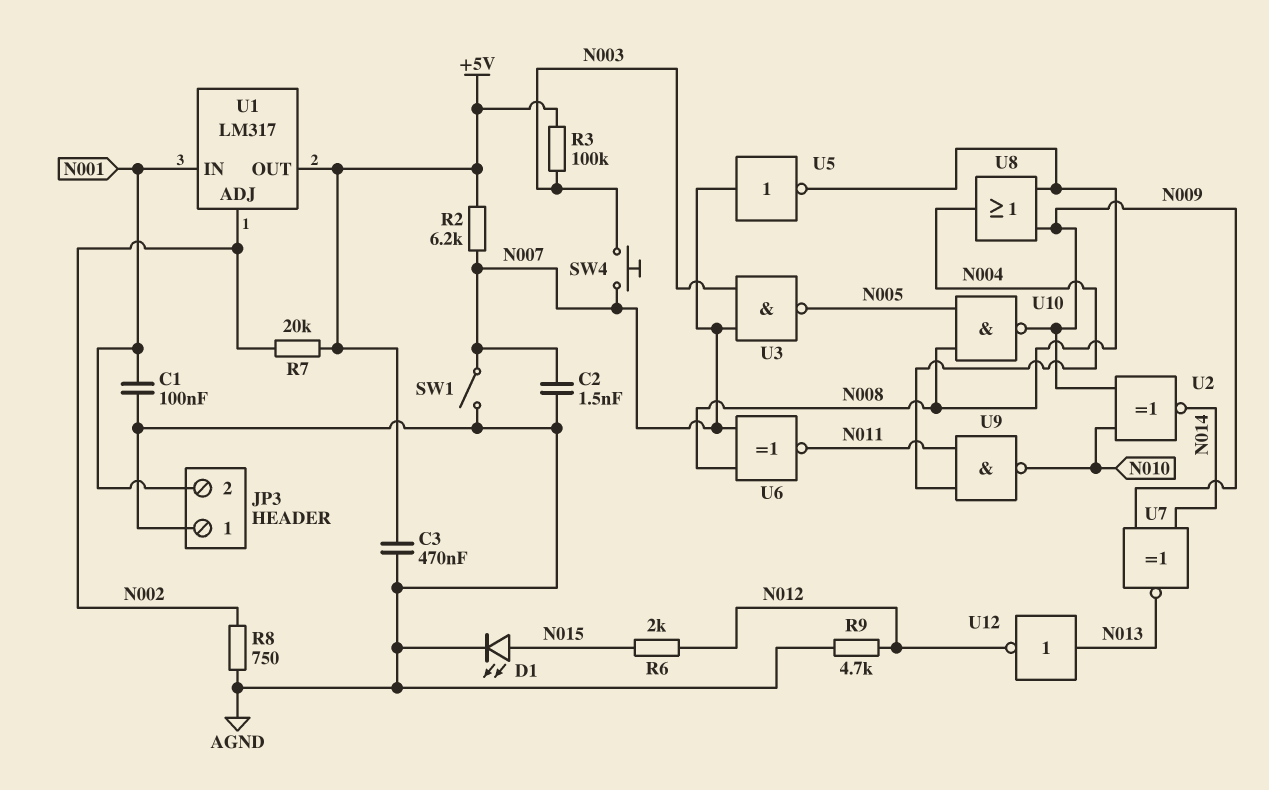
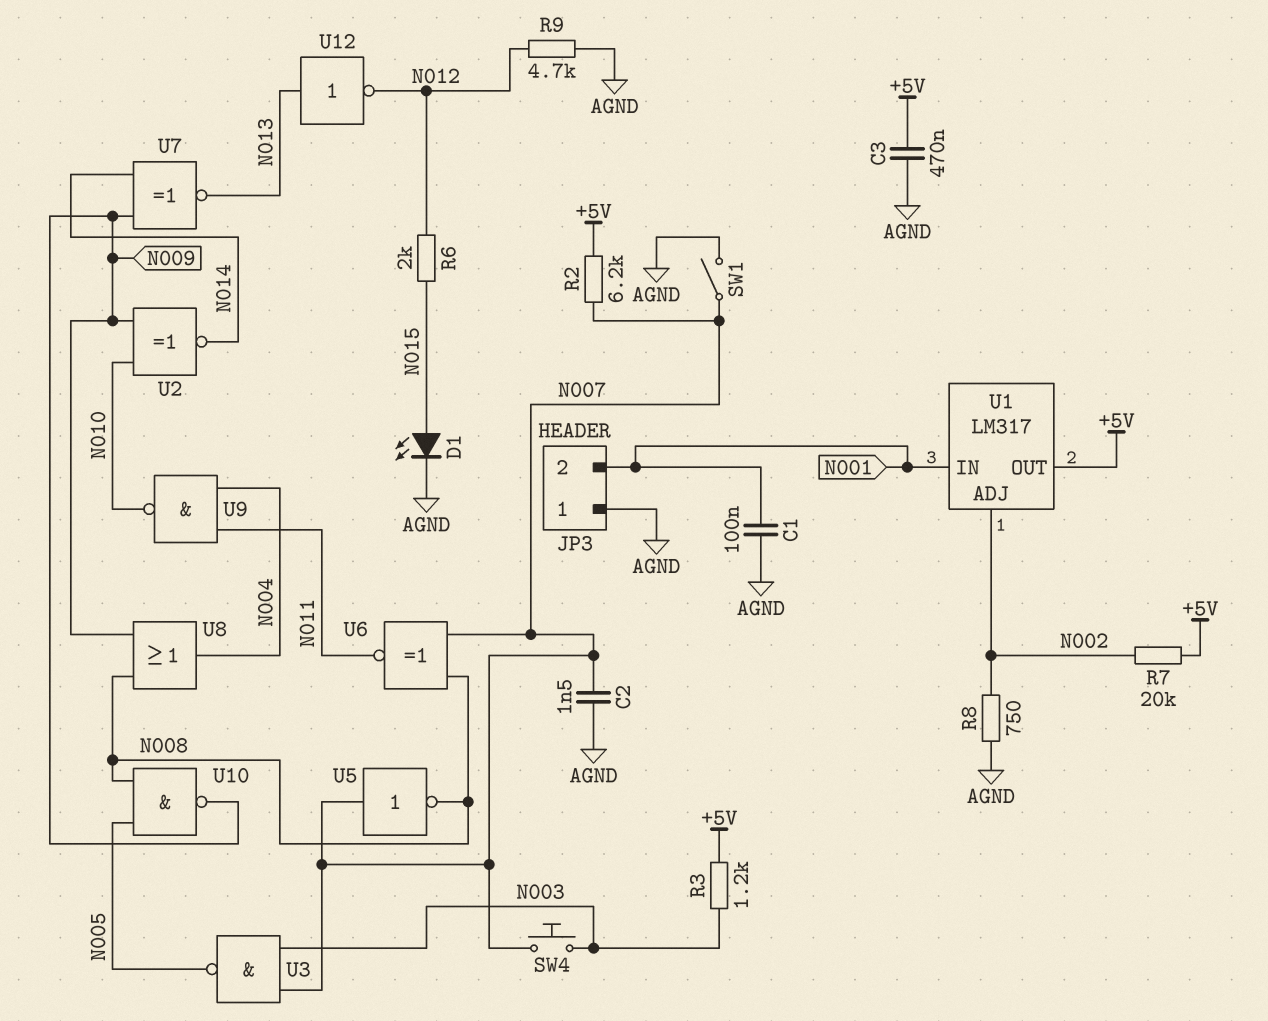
R3: 100k (+5V, N003) -> 1.2k (+5V, N003)

